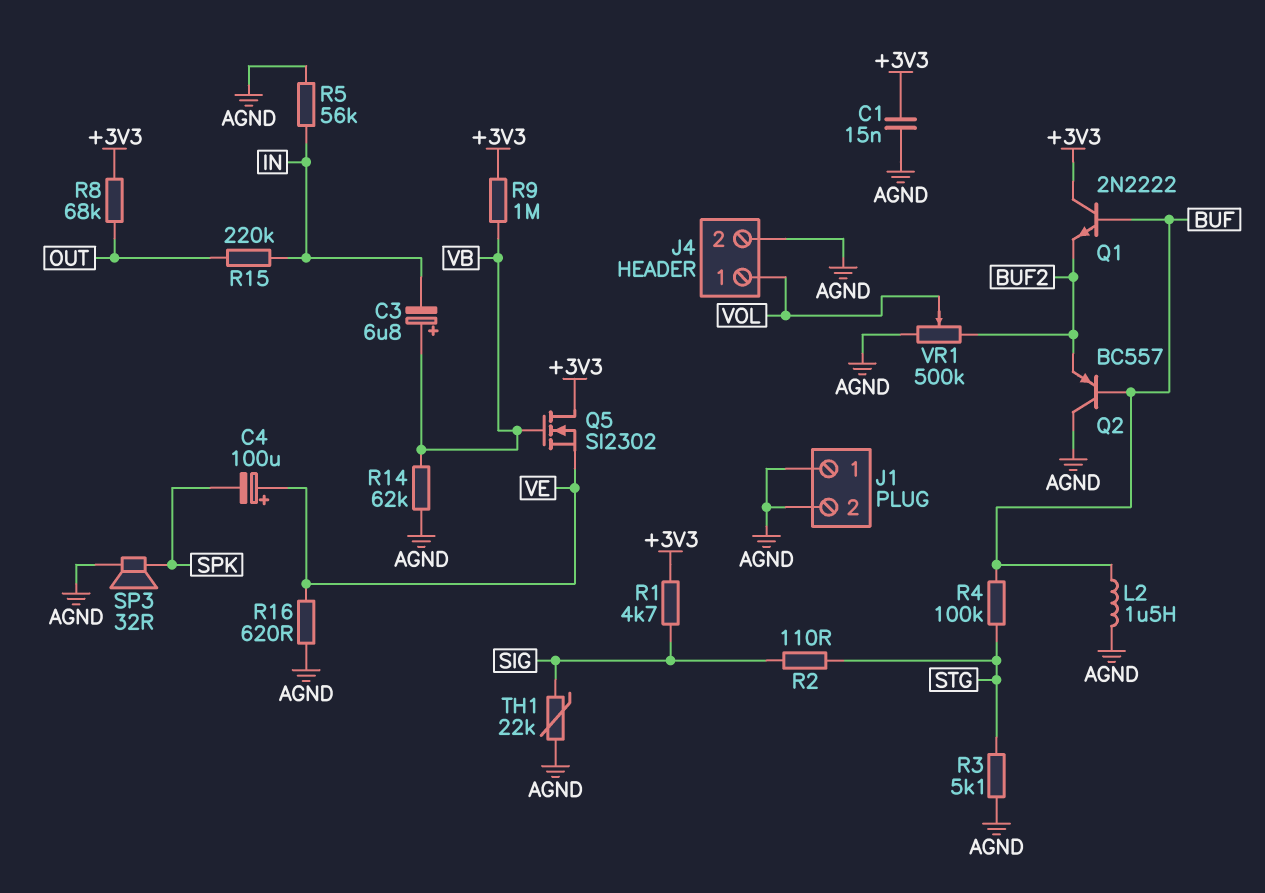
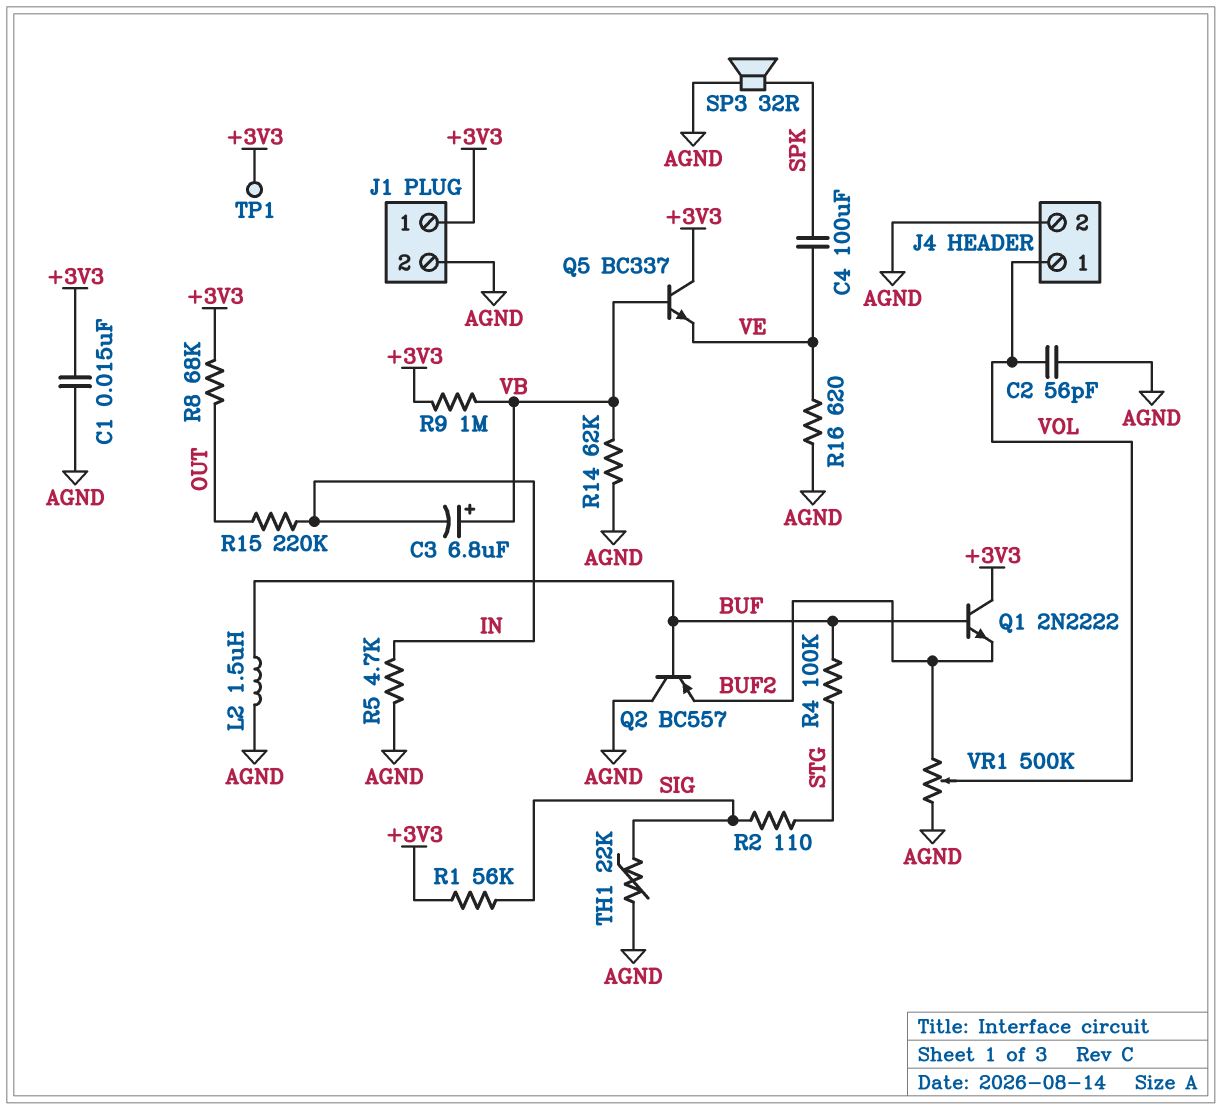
C2: none -> 56pF (AGND, VOL)
C4: 100uF (plus VE, minus SPK) -> 100uF (SPK, VE)
J1 pin 1: AGND -> +3V3
Q5: NMOS SI2302 (G VB, D +3V3, S VE) -> NPN BC337 (B VB, C +3V3, E VE)
R1: 4.7k (+3V3, SIG) -> 56k (+3V3, SIG)
R3: 5.1k (AGND, STG) -> none
R5: 56k (AGND, IN) -> 4.7k (AGND, IN)
TP1: none -> test point (+3V3)

